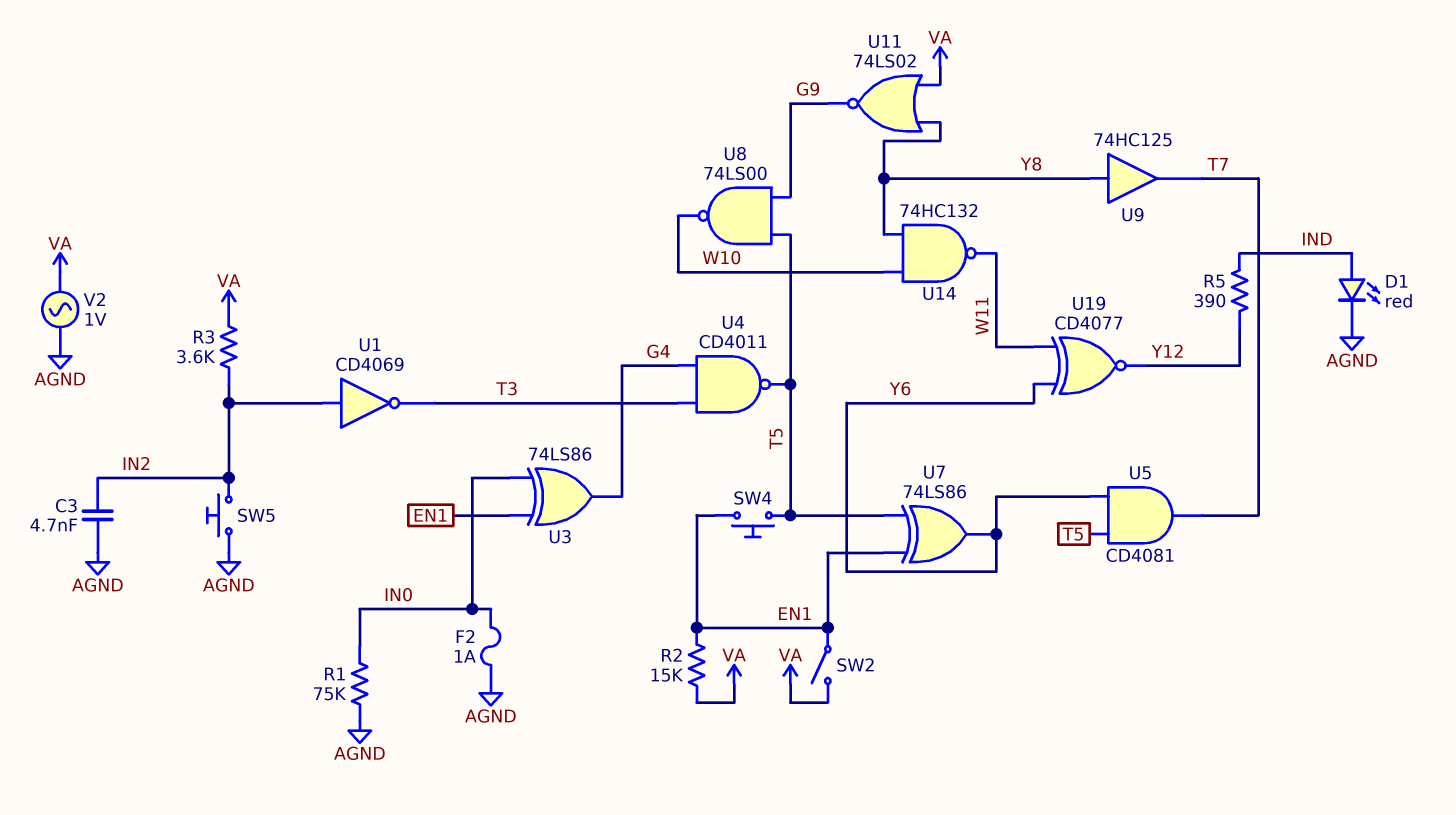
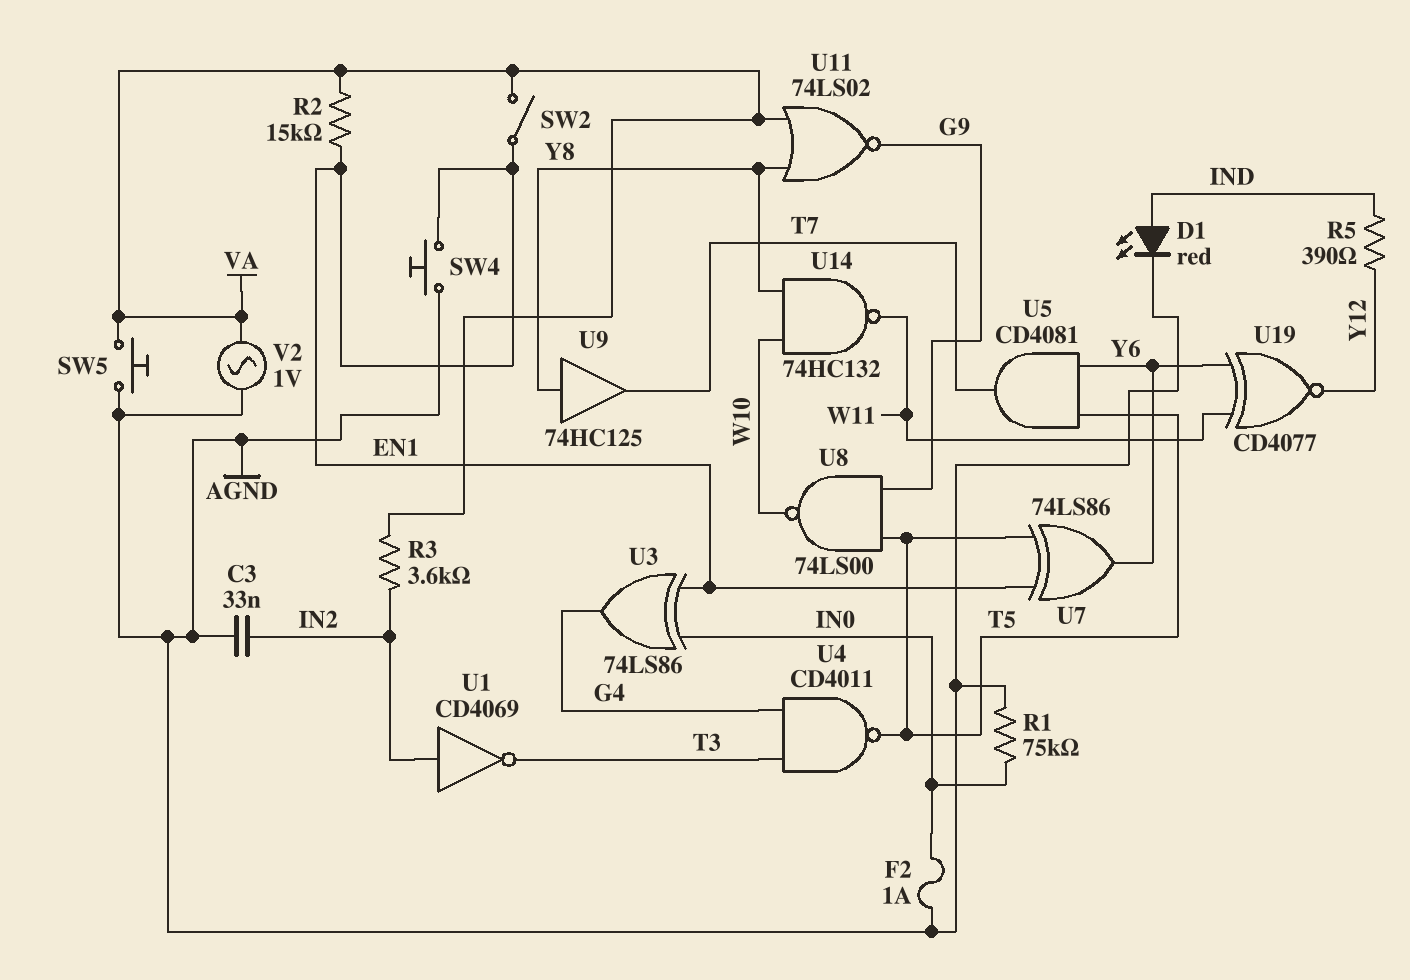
C3: 4.7nF (AGND, IN2) -> 33nF (AGND, IN2)
SW4: button (EN1, T5) -> button (AGND, EN1)
SW5: button (AGND, IN2) -> button (AGND, VA)

